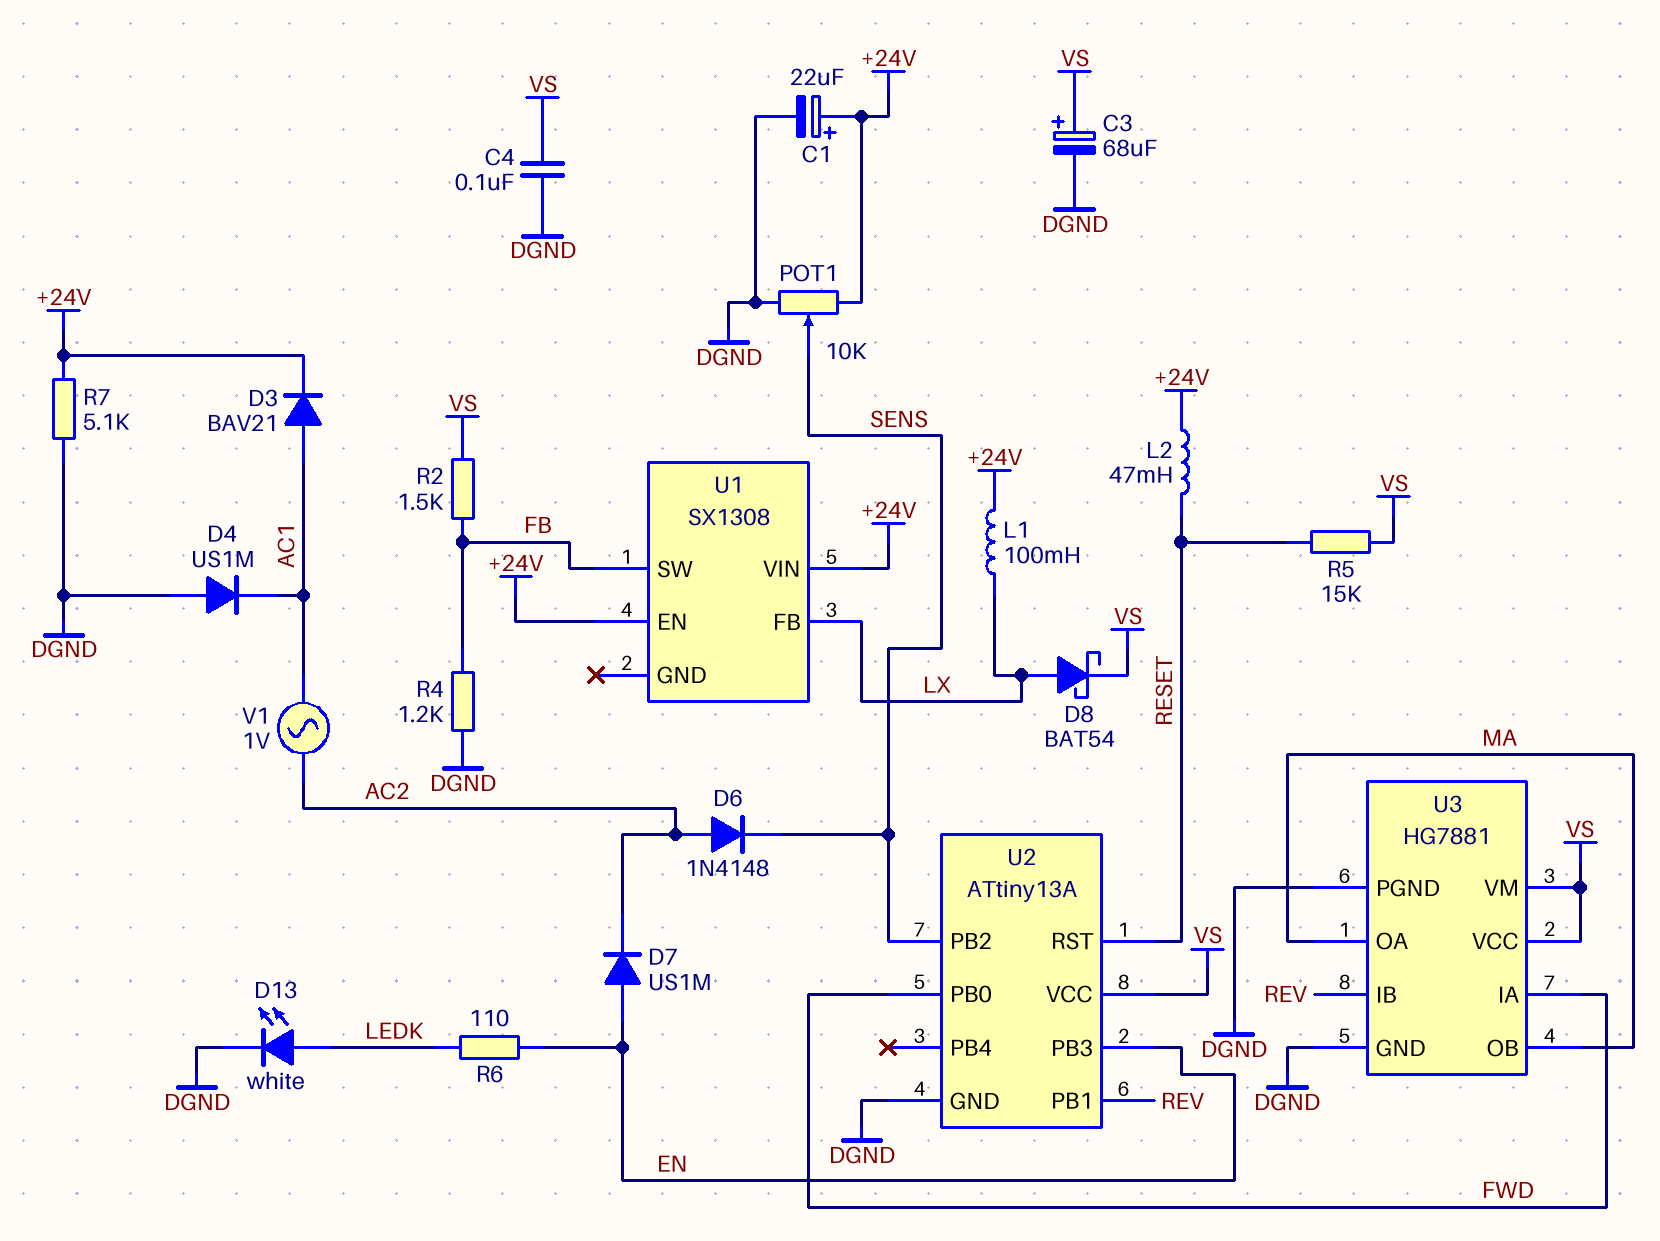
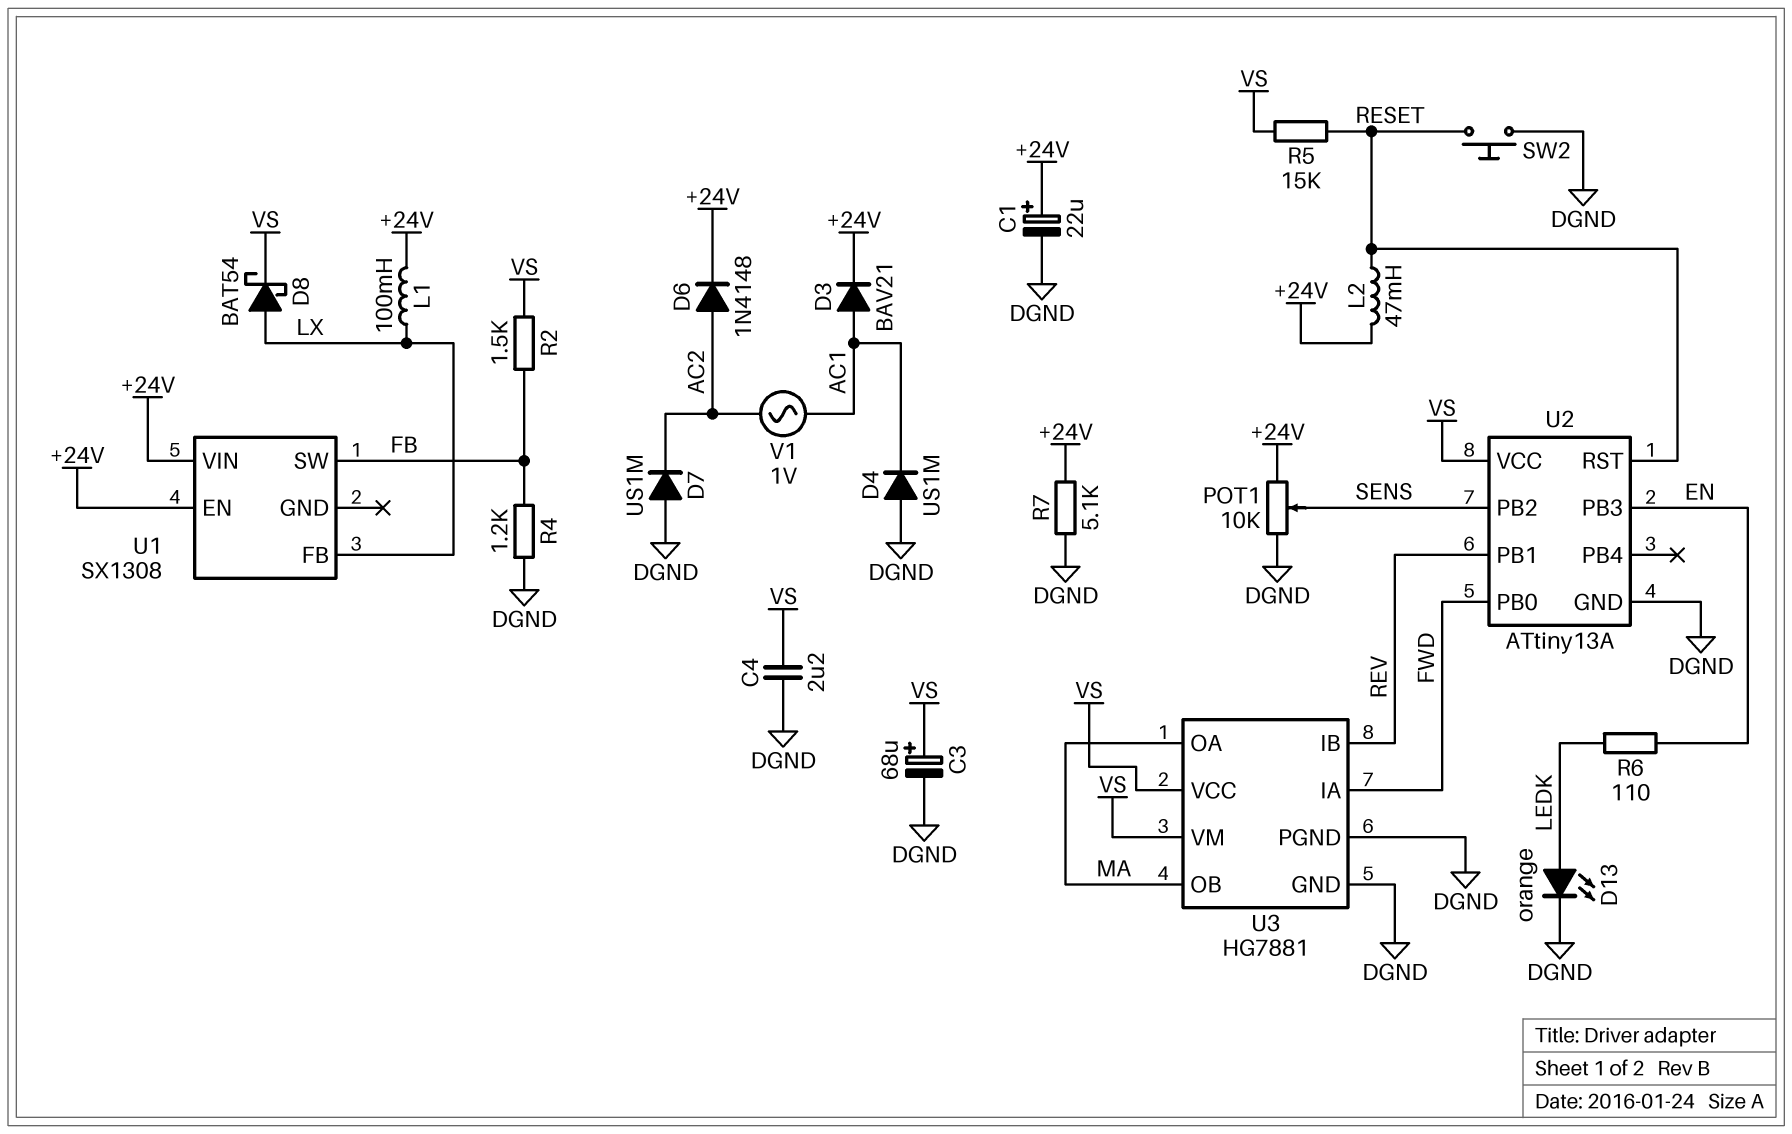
C4: 100nF (DGND, VS) -> 2.2uF (DGND, VS)
D6: diode 1N4148 (A AC2, K SENS) -> diode 1N4148 (A AC2, K +24V)
D7: diode US1M (A EN, K AC2) -> diode US1M (A DGND, K AC2)
D13: LED white (A LEDK, K DGND) -> LED orange (A LEDK, K DGND)
SW2: none -> button (DGND, RESET)

